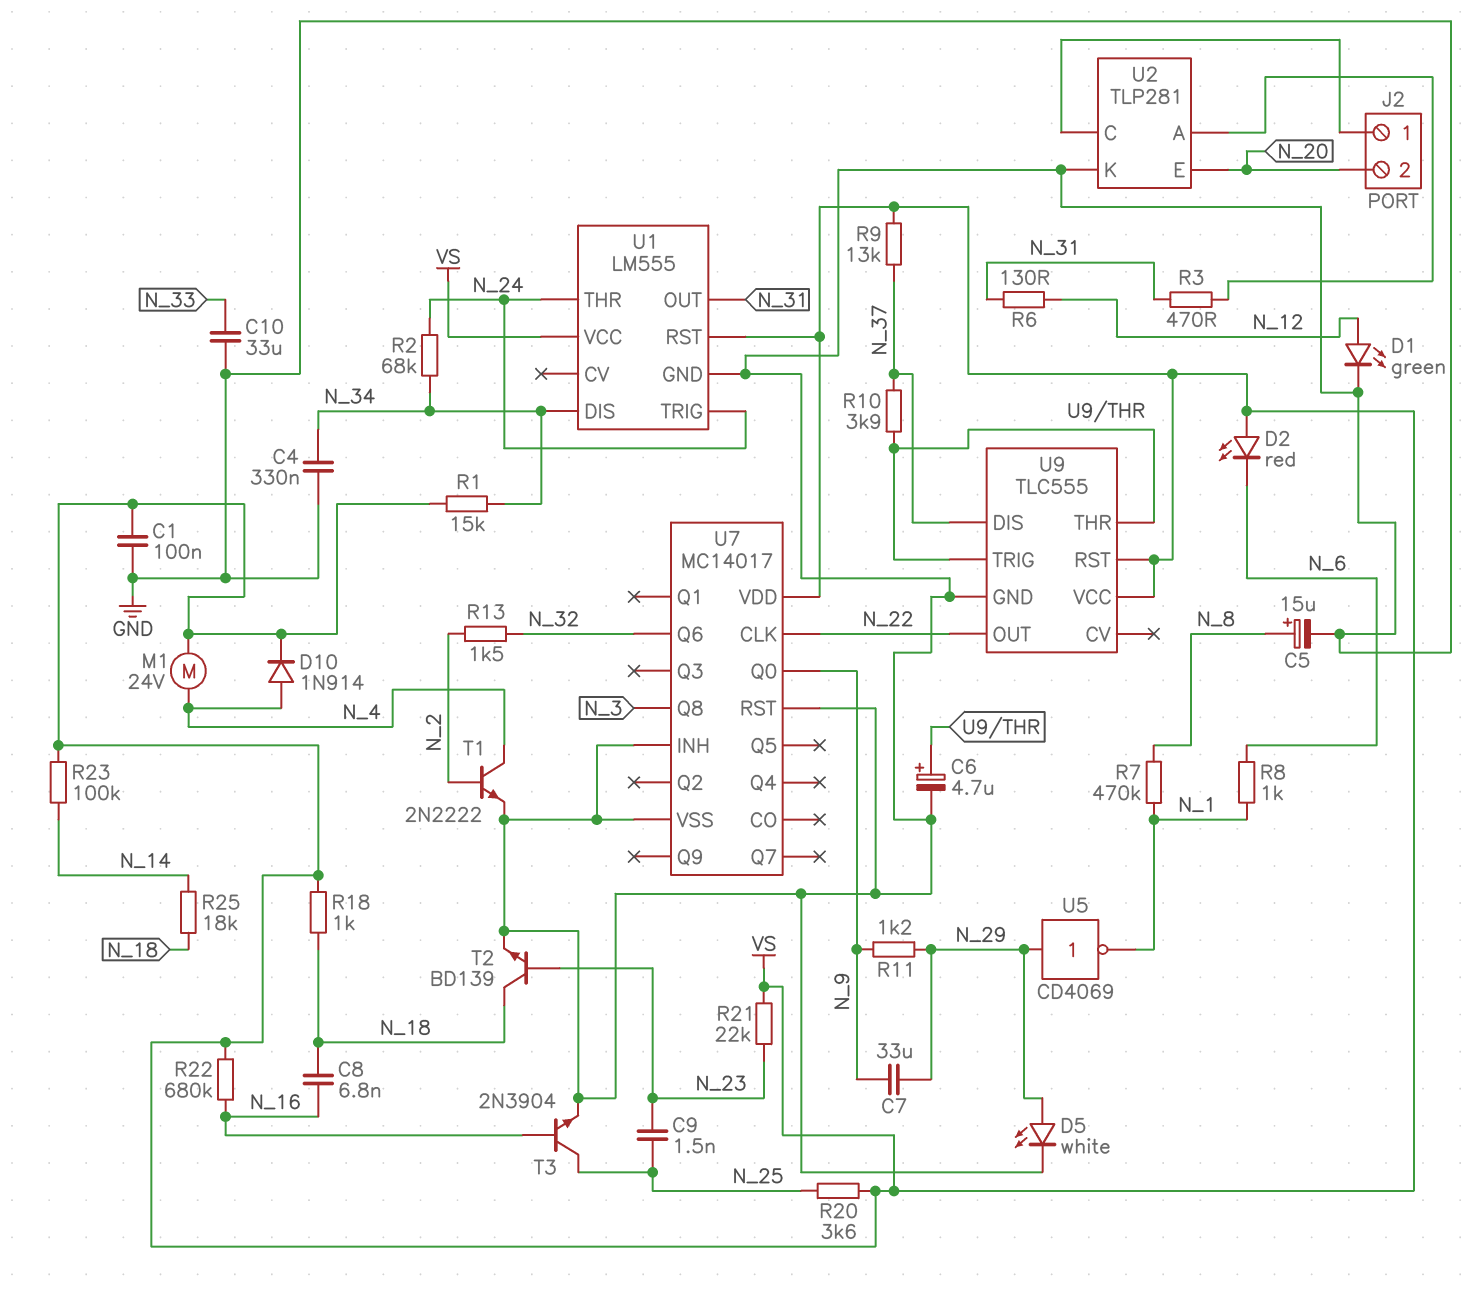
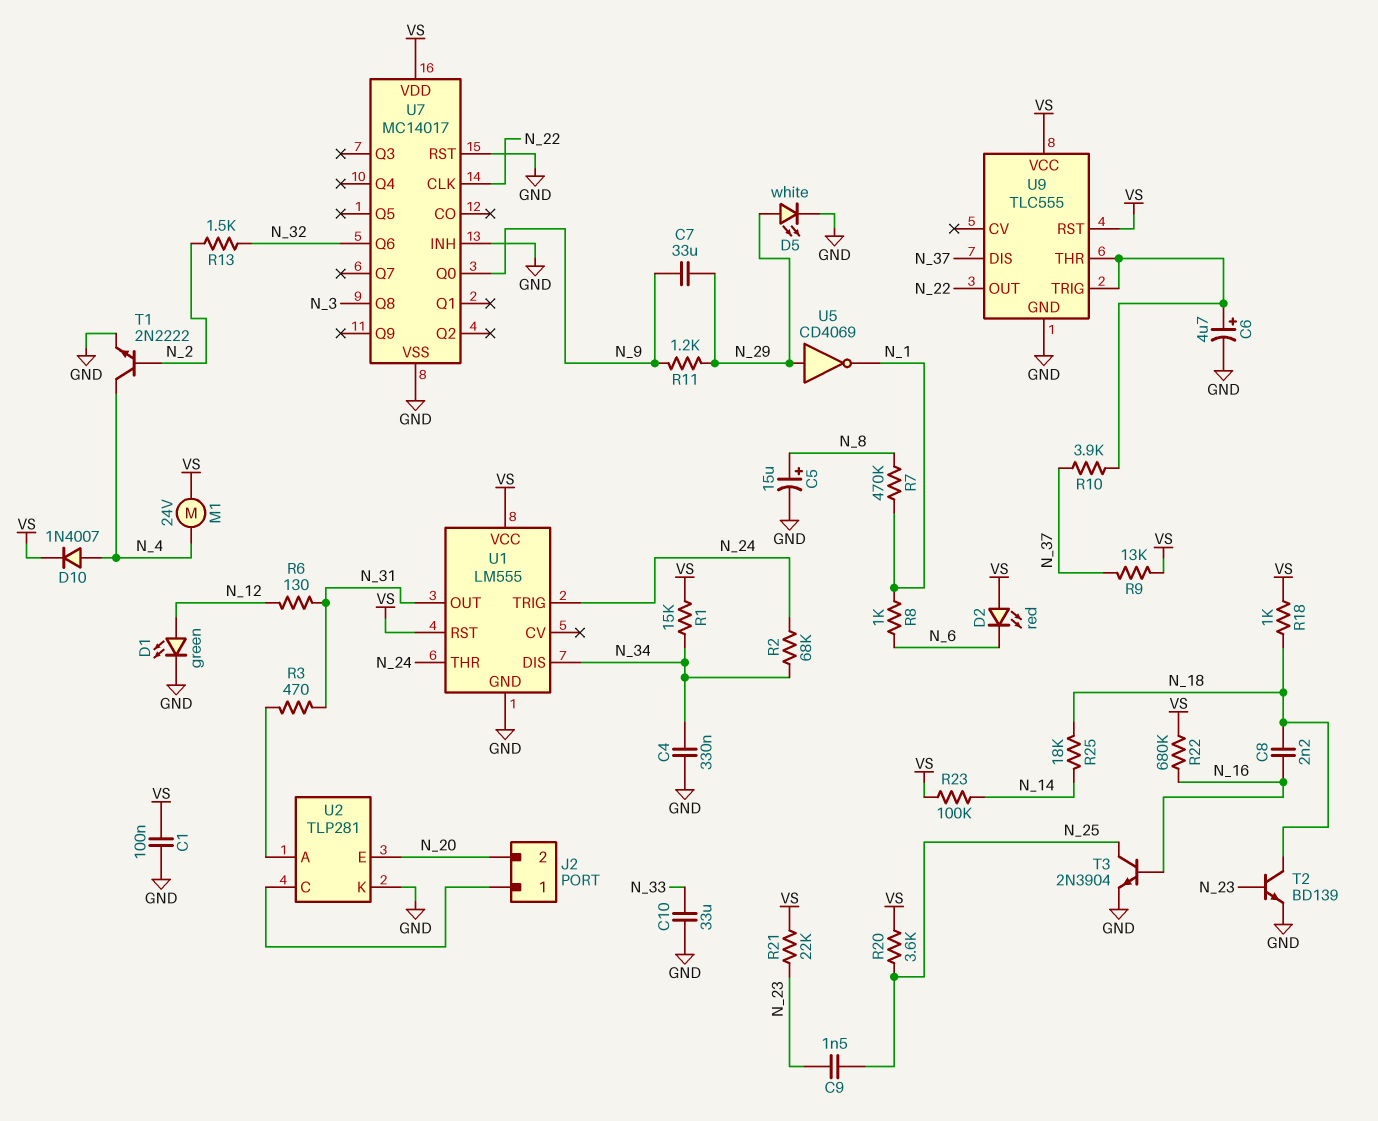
C8: 6.8nF (N_16, N_18) -> 2.2nF (N_16, N_18)
D10: diode 1N914 (A N_4, K VS) -> diode 1N4007 (A N_4, K VS)

